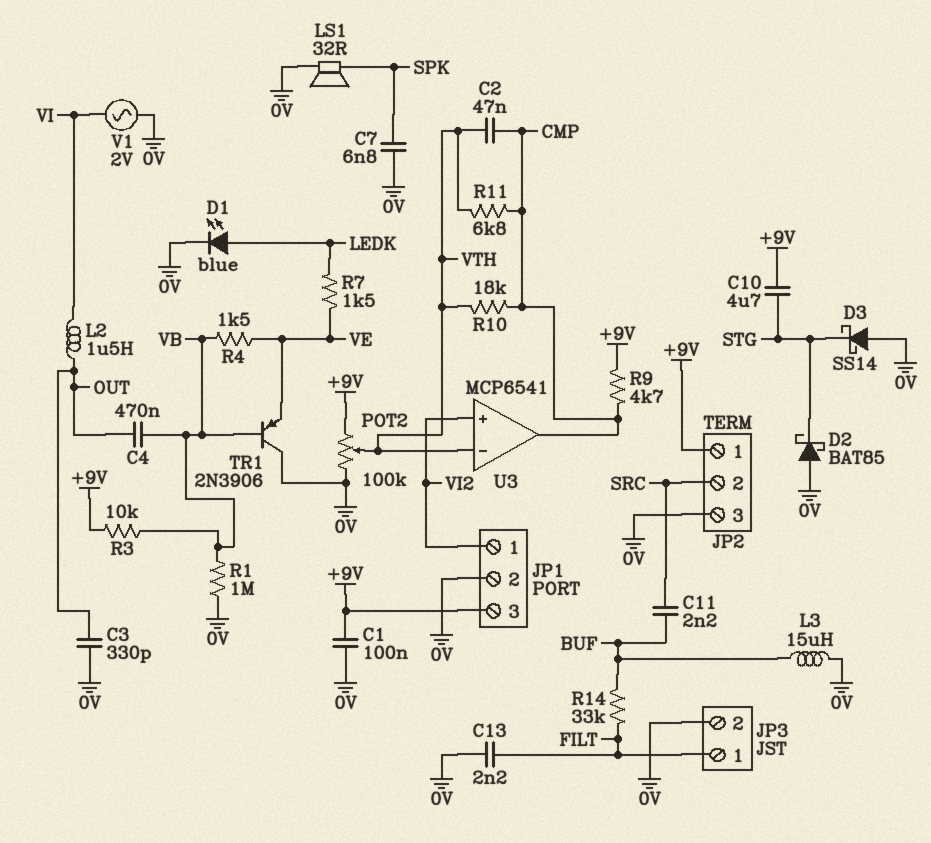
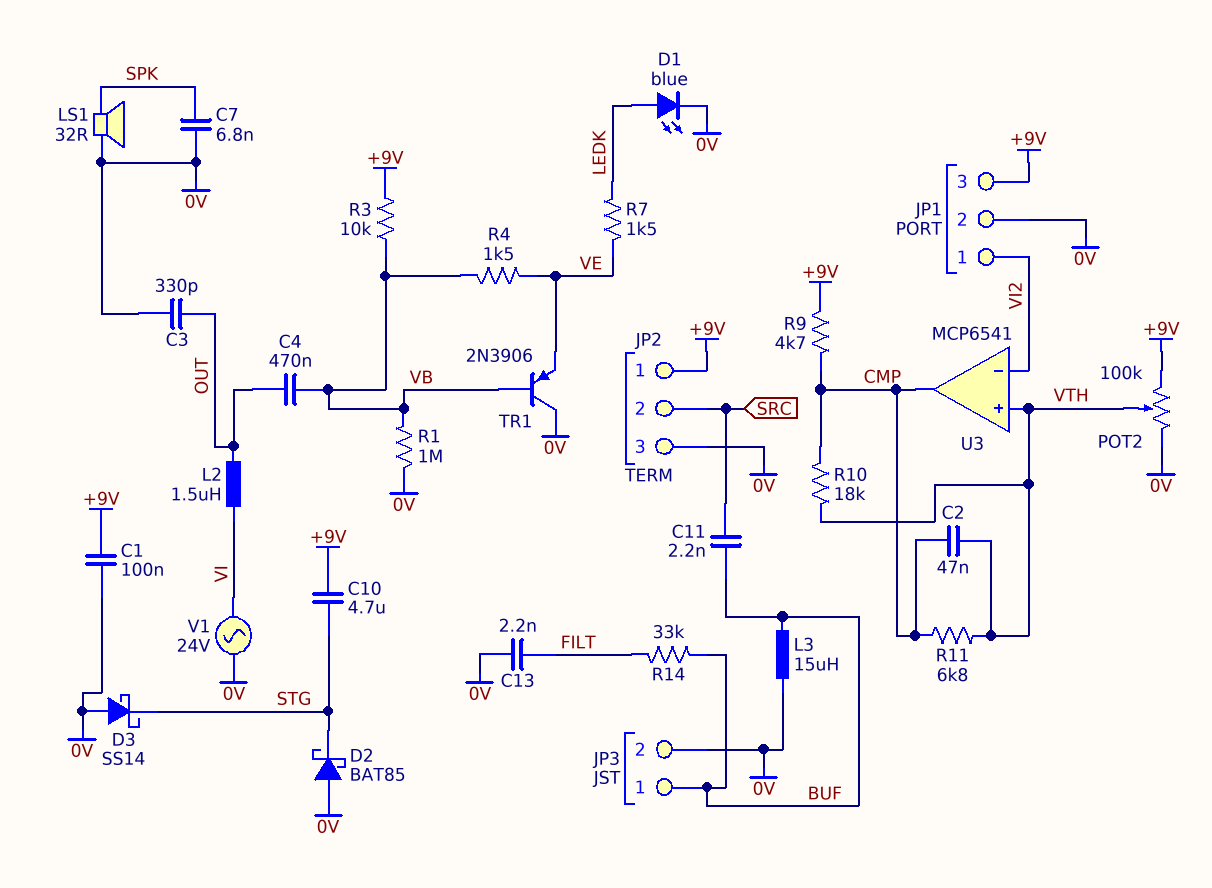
JP3 pin 1: FILT -> BUF
U3 pin in+: VI2 -> VTH
U3 pin in-: VTH -> VI2
V1: AC 2V (0V, VI) -> AC 24V (0V, VI)

